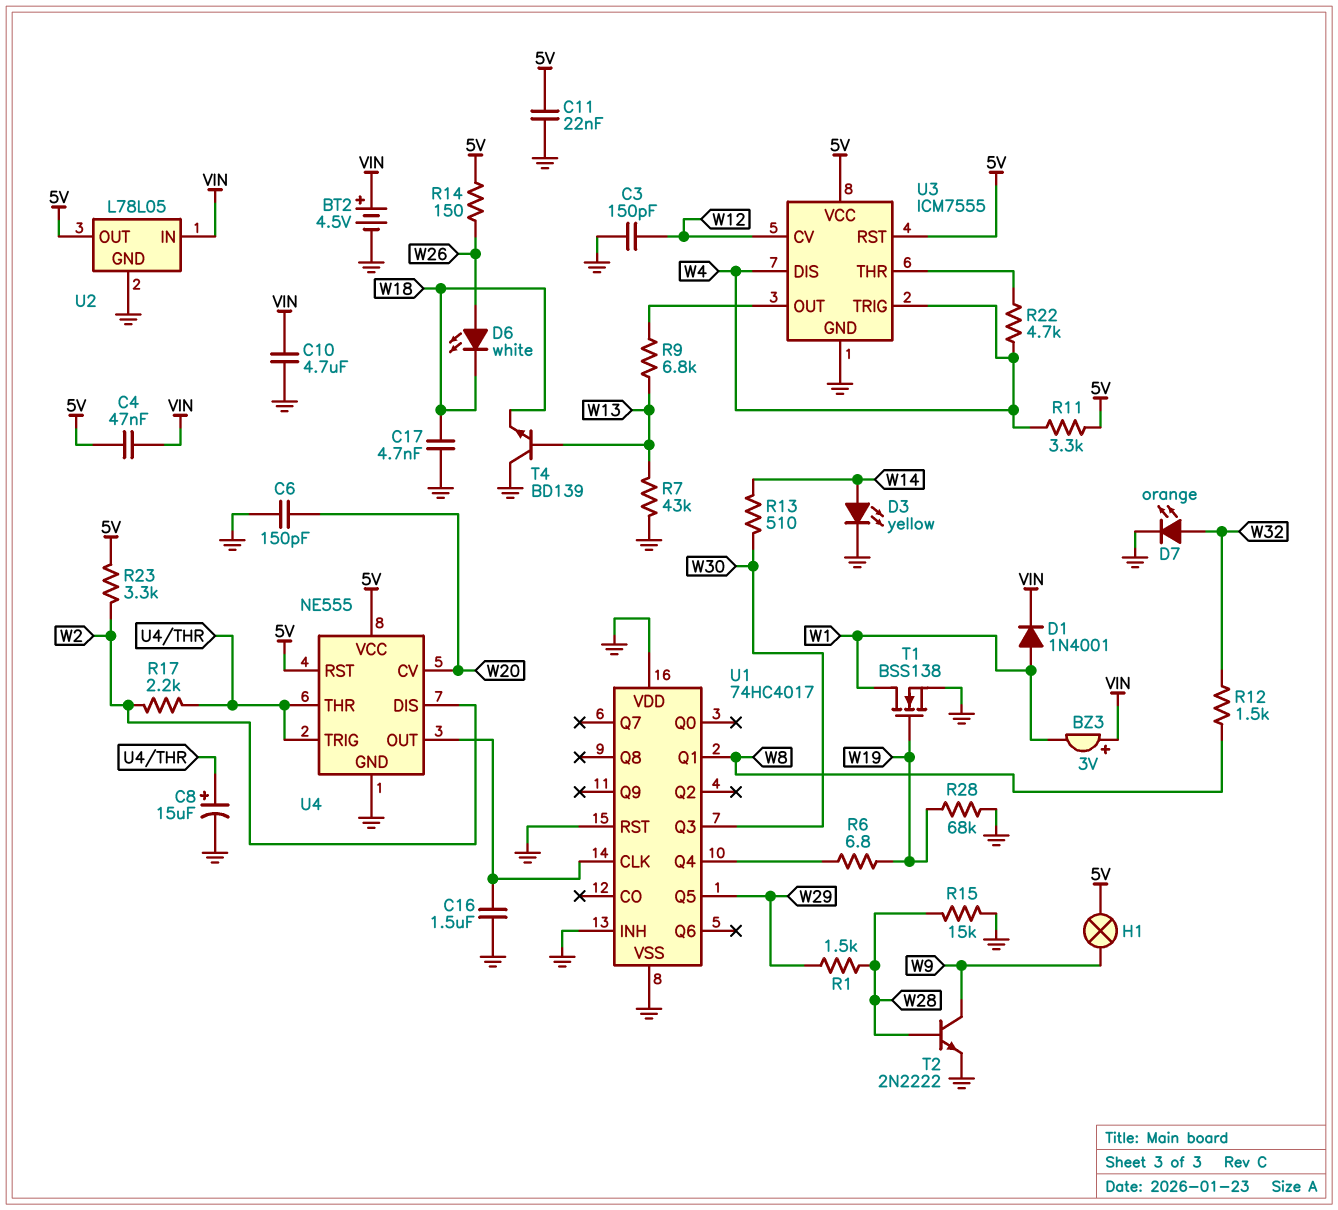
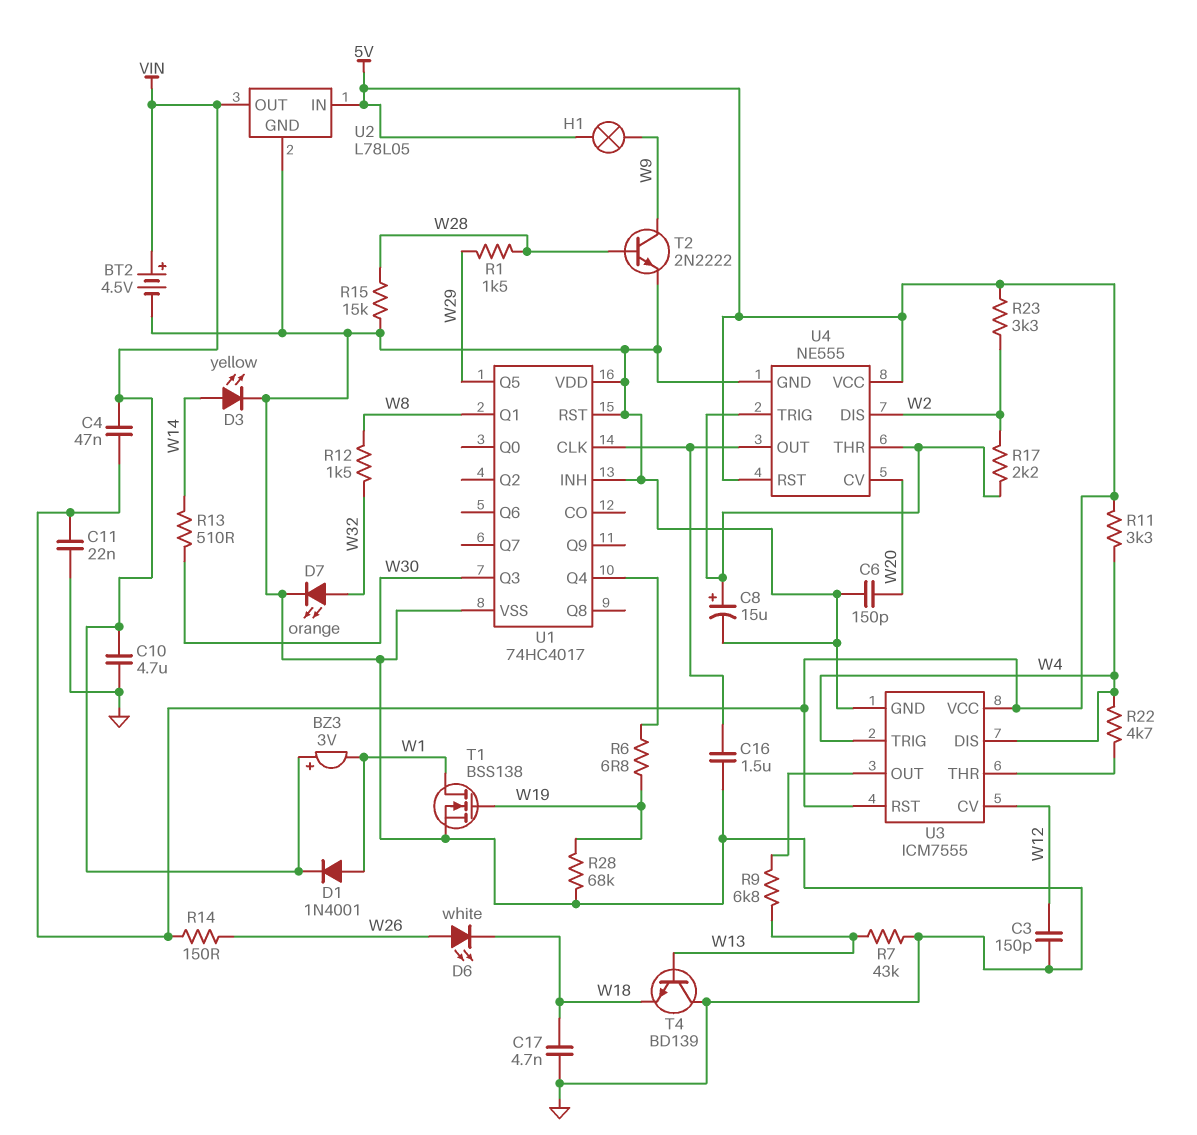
U2 pin IN: VIN -> 5V
U2 pin OUT: 5V -> VIN

